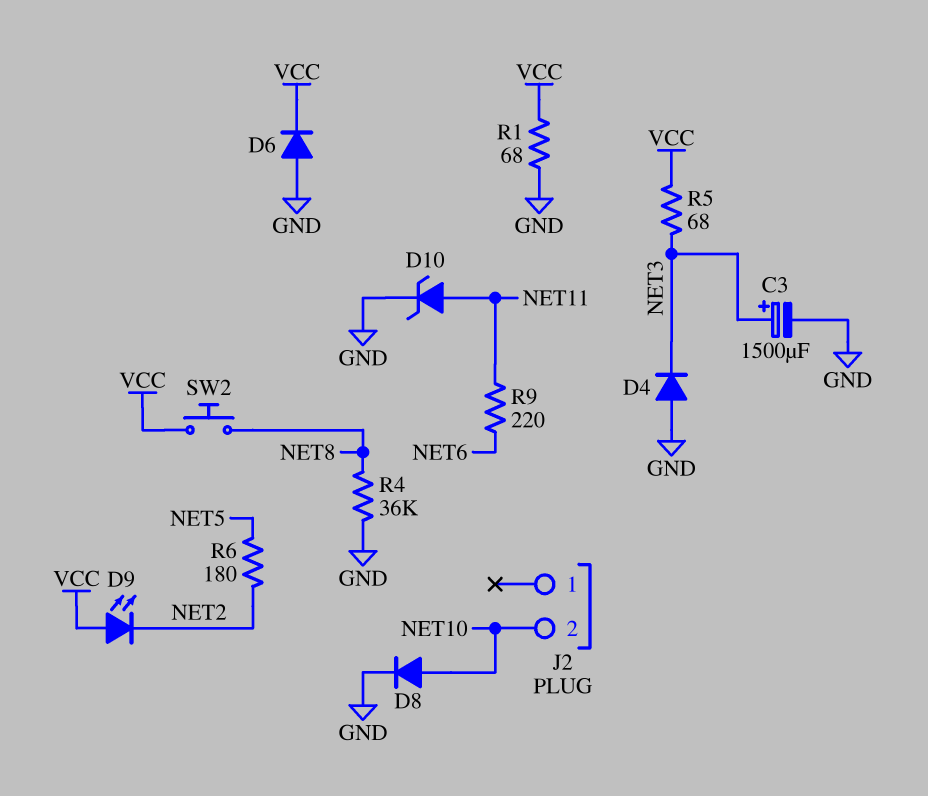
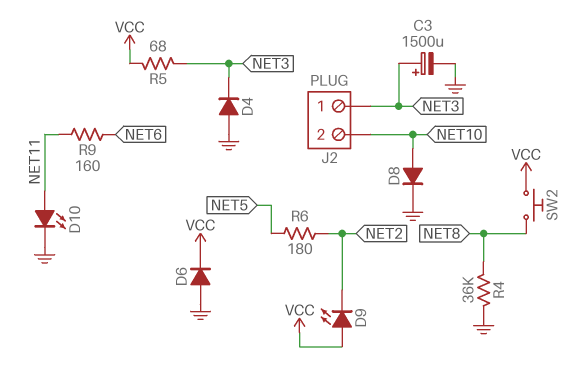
D10: zener (A NET11, K GND) -> LED (A NET11, K GND)
J2 pin 1: none -> NET3
R1: 68 (GND, VCC) -> none
R9: 220 (NET6, NET11) -> 160 (NET6, NET11)

